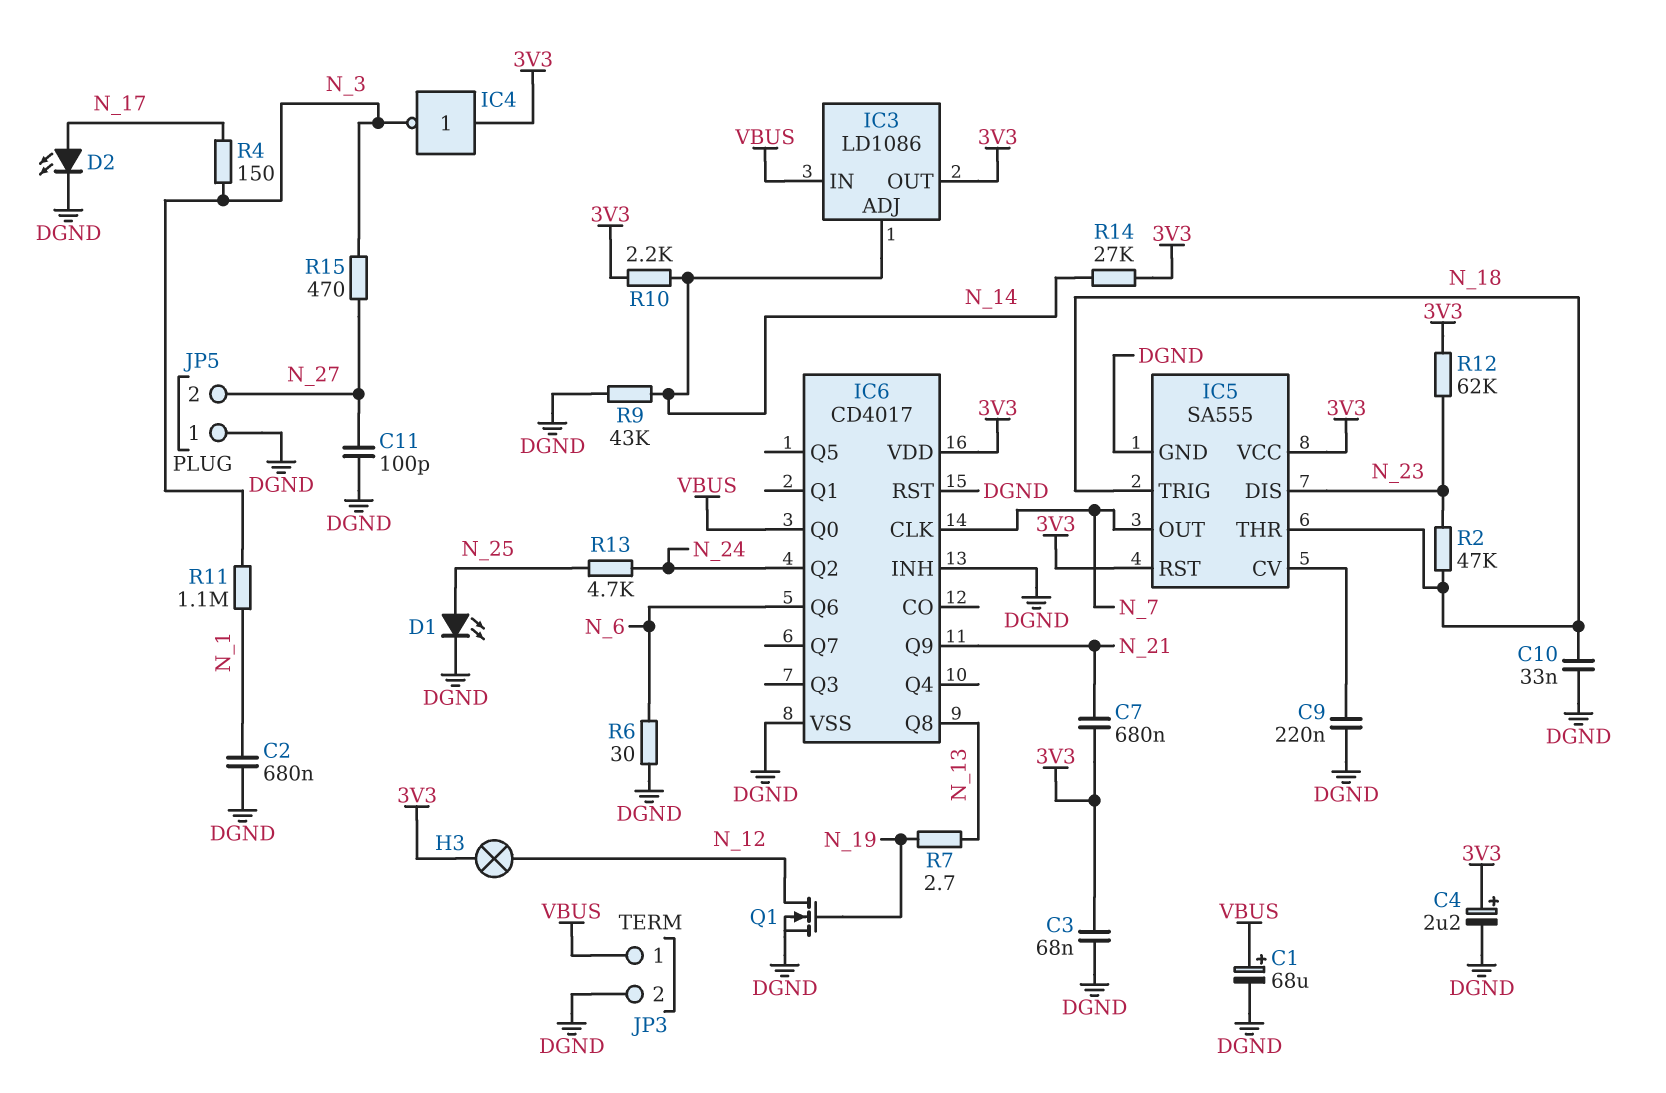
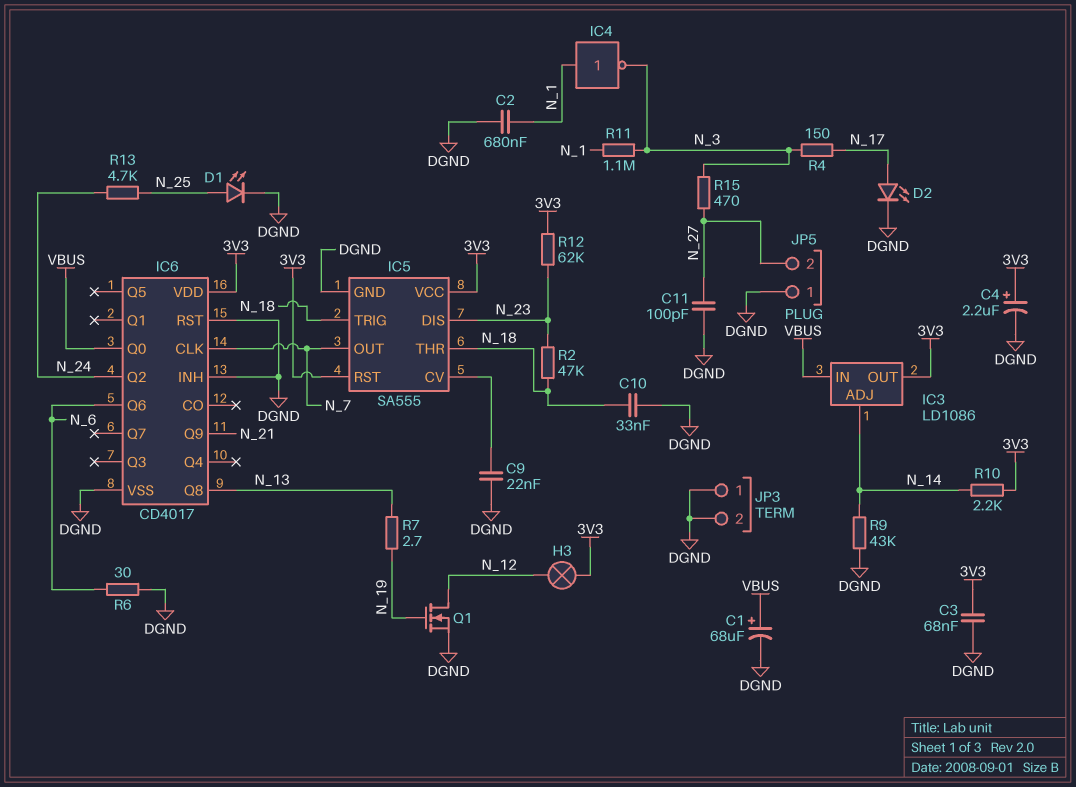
C7: 680nF (3V3, N_21) -> none
C9: 220nF (DGND, IC5/CV) -> 22nF (DGND, IC5/CV)
IC4: NOT (in 3V3, out N_3) -> NOT (in N_1, out N_3)
JP3 pin 1: VBUS -> DGND
R14: 27k (3V3, N_14) -> none

